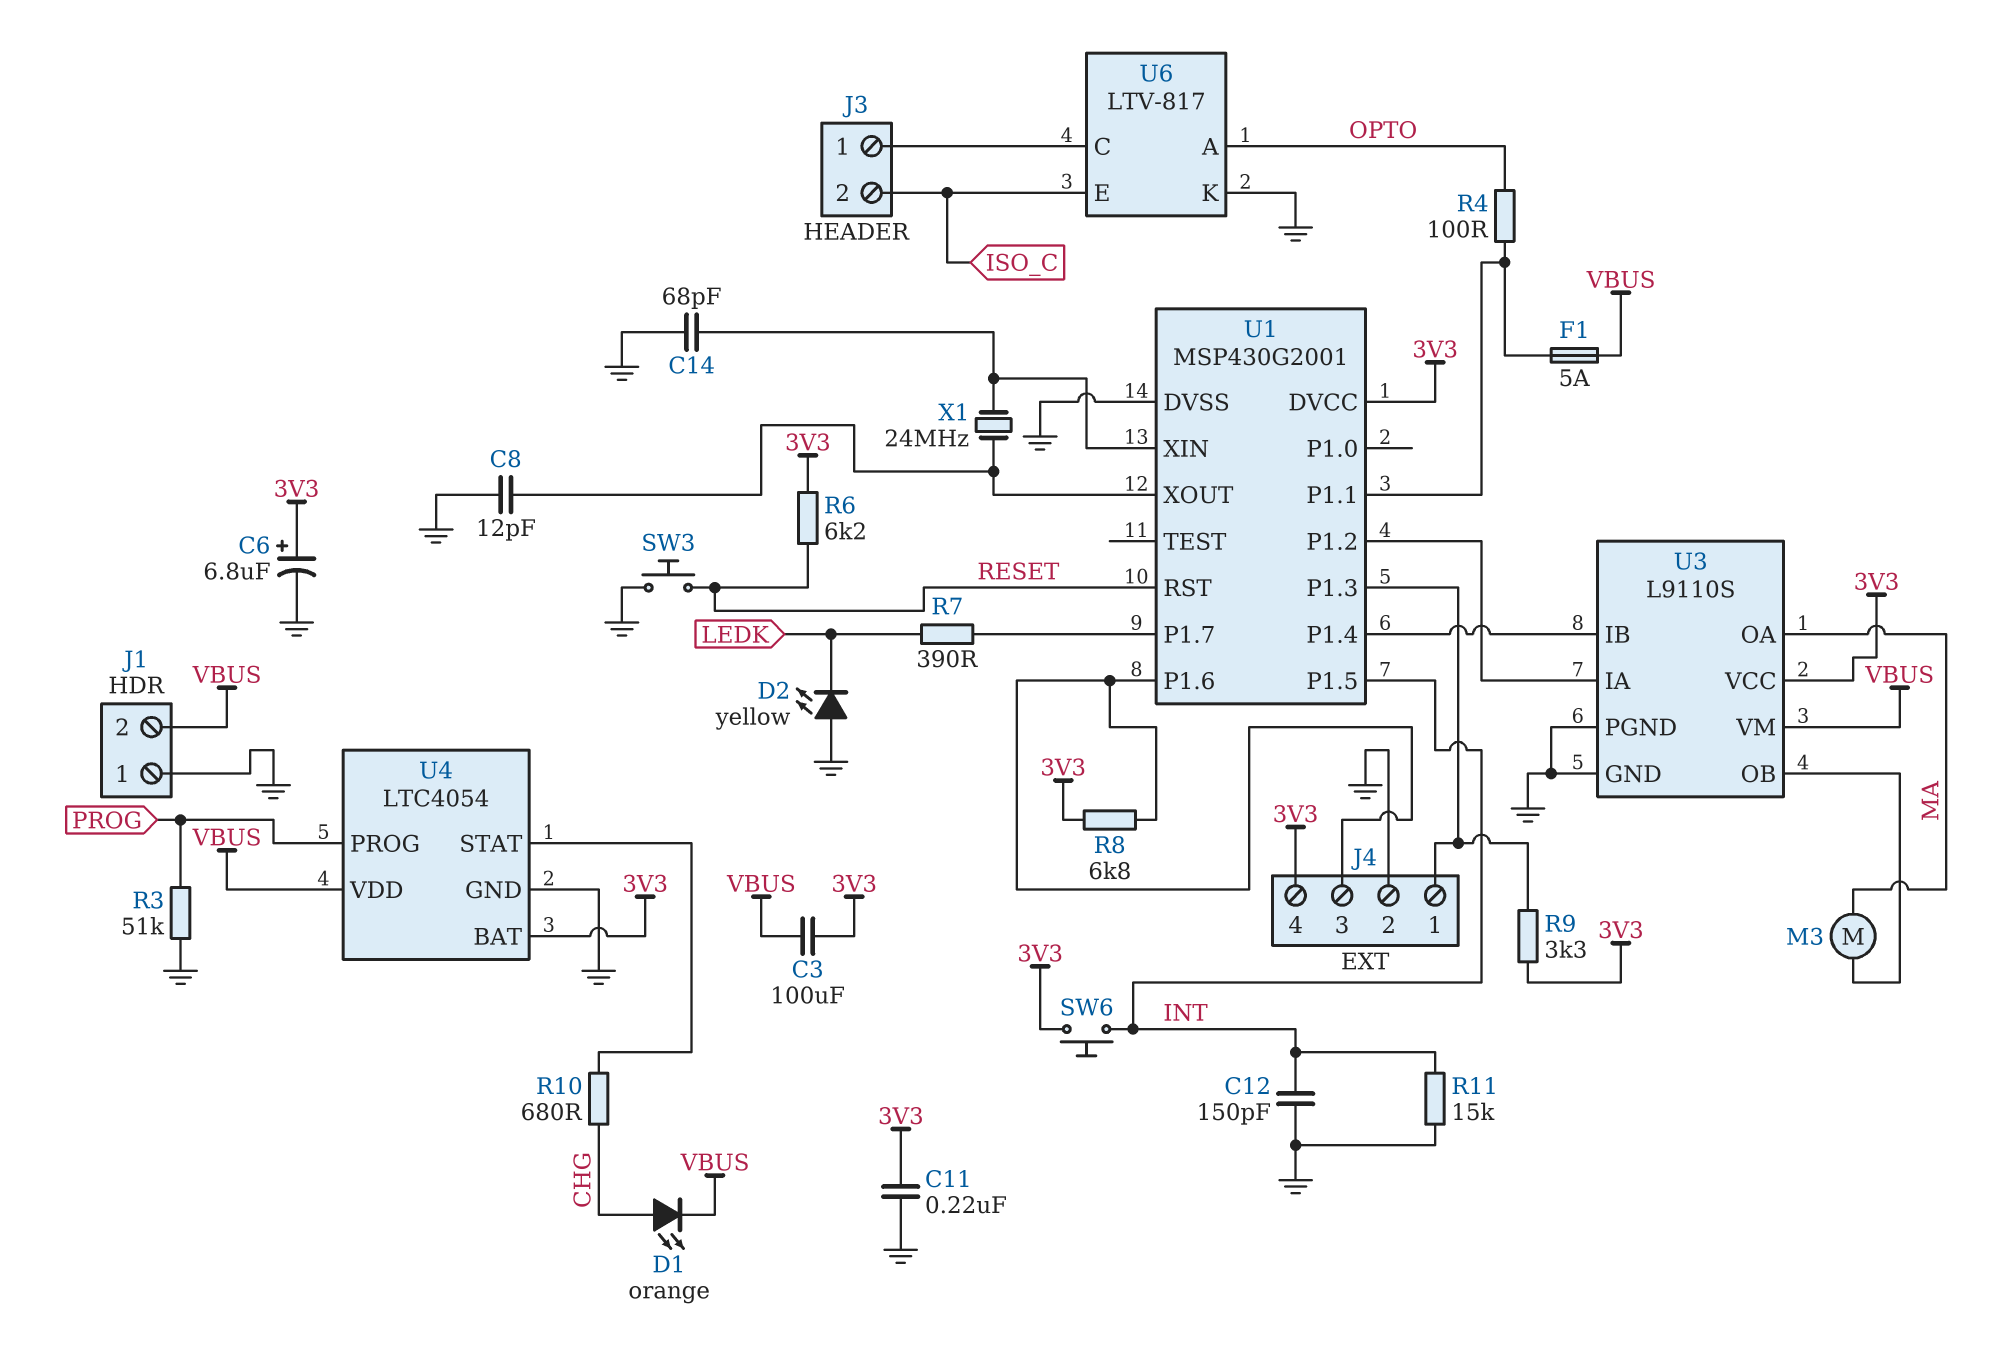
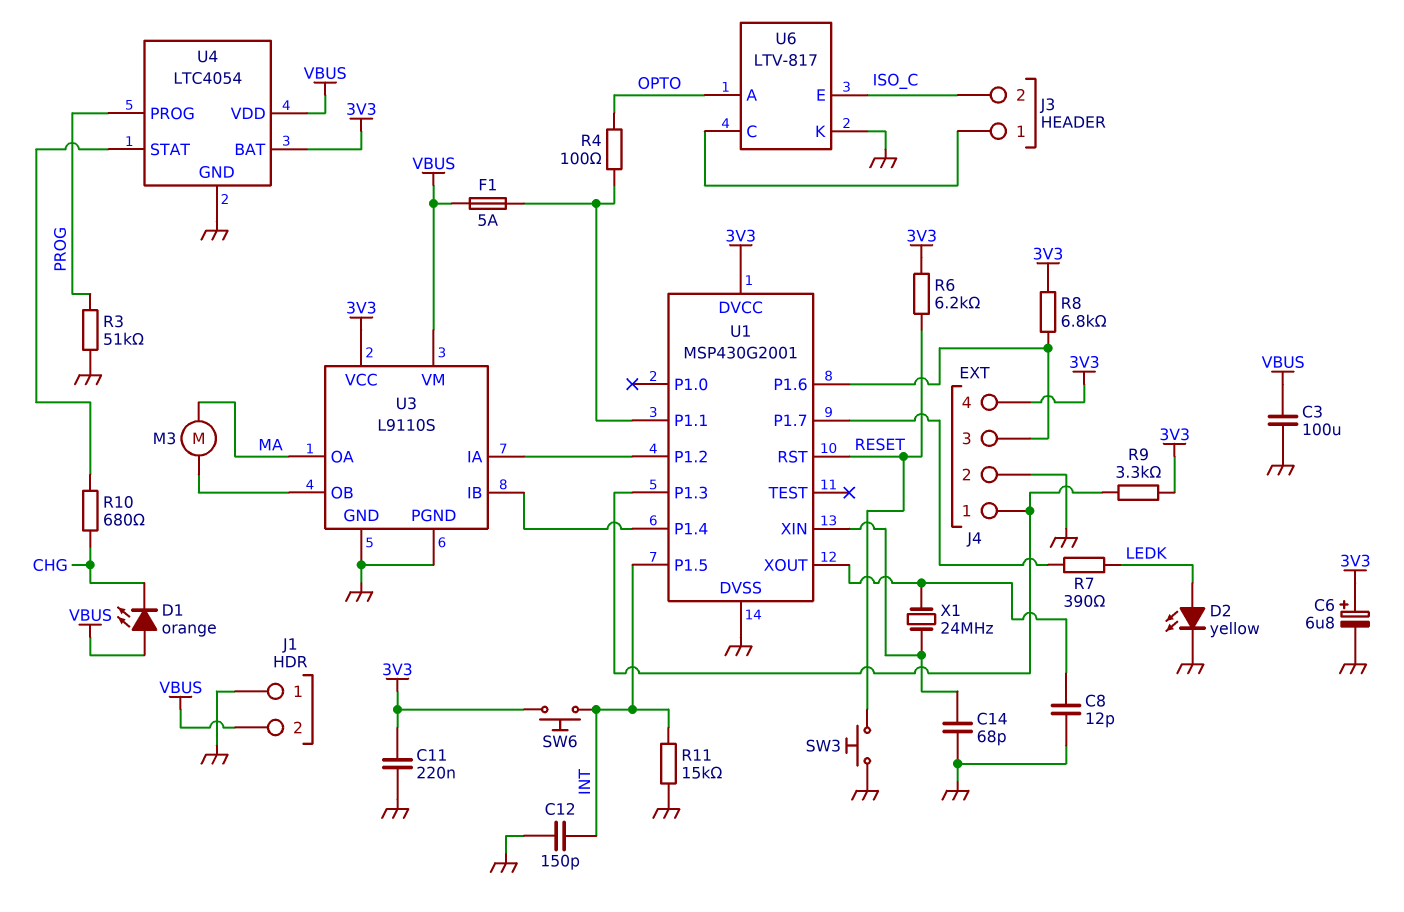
C3: 100uF (3V3, VBUS) -> 100uF (GND, VBUS)
D1: LED orange (A CHG, K VBUS) -> LED orange (A VBUS, K CHG)
D2: LED yellow (A GND, K LEDK) -> LED yellow (A LEDK, K GND)

